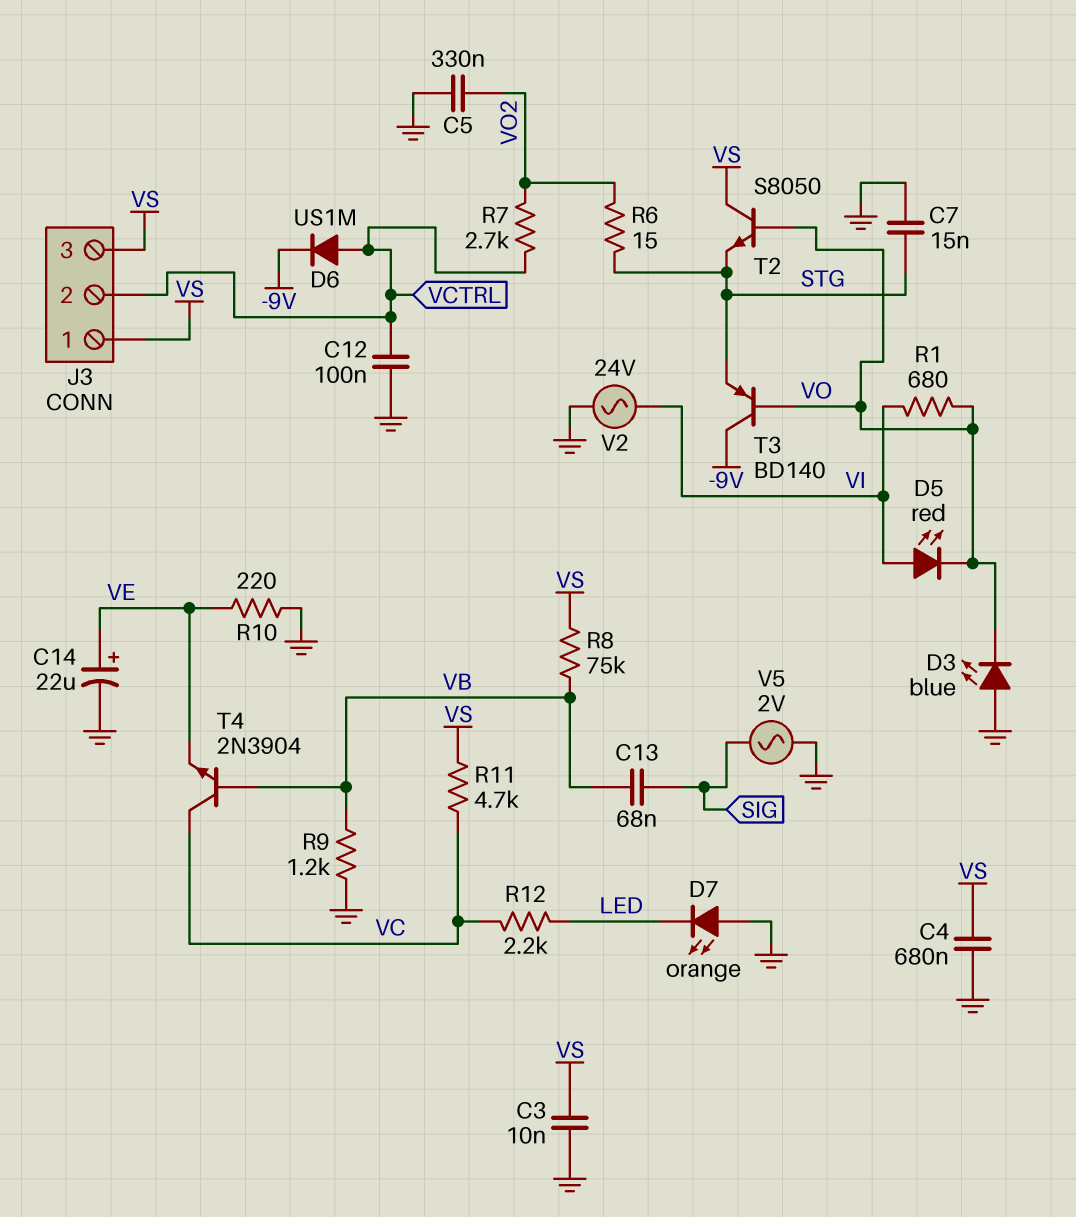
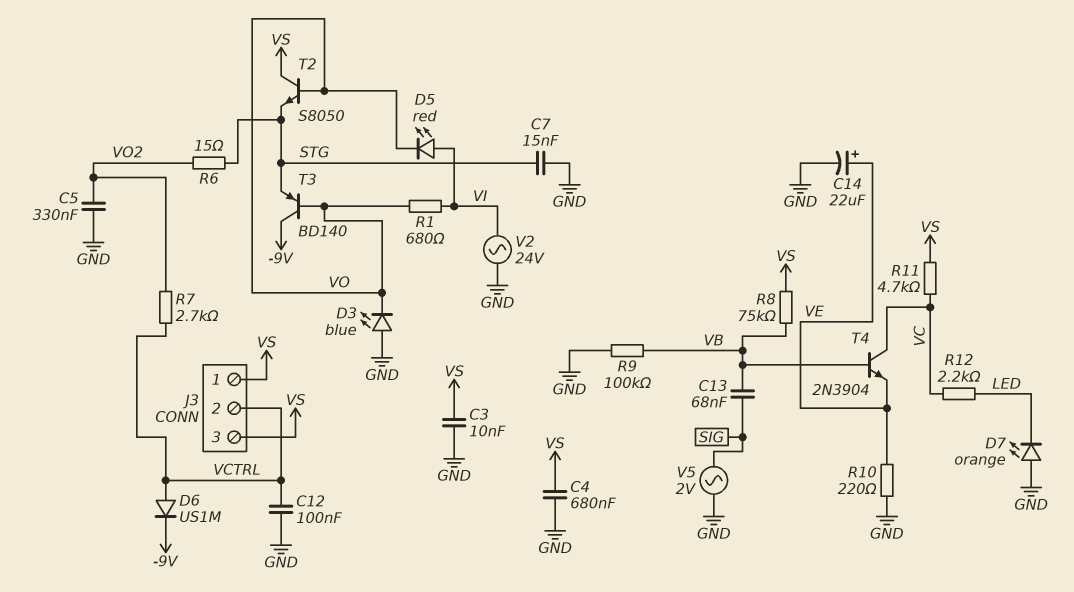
R9: 1.2k (GND, VB) -> 100k (GND, VB)

